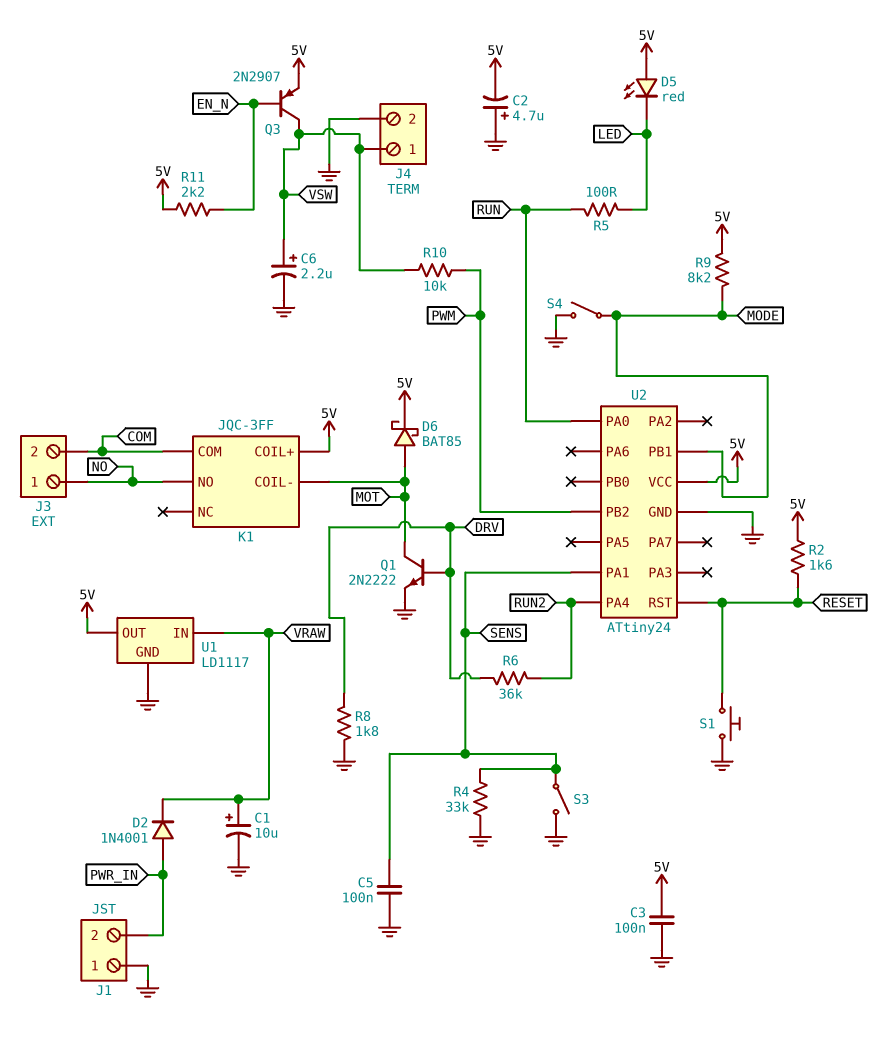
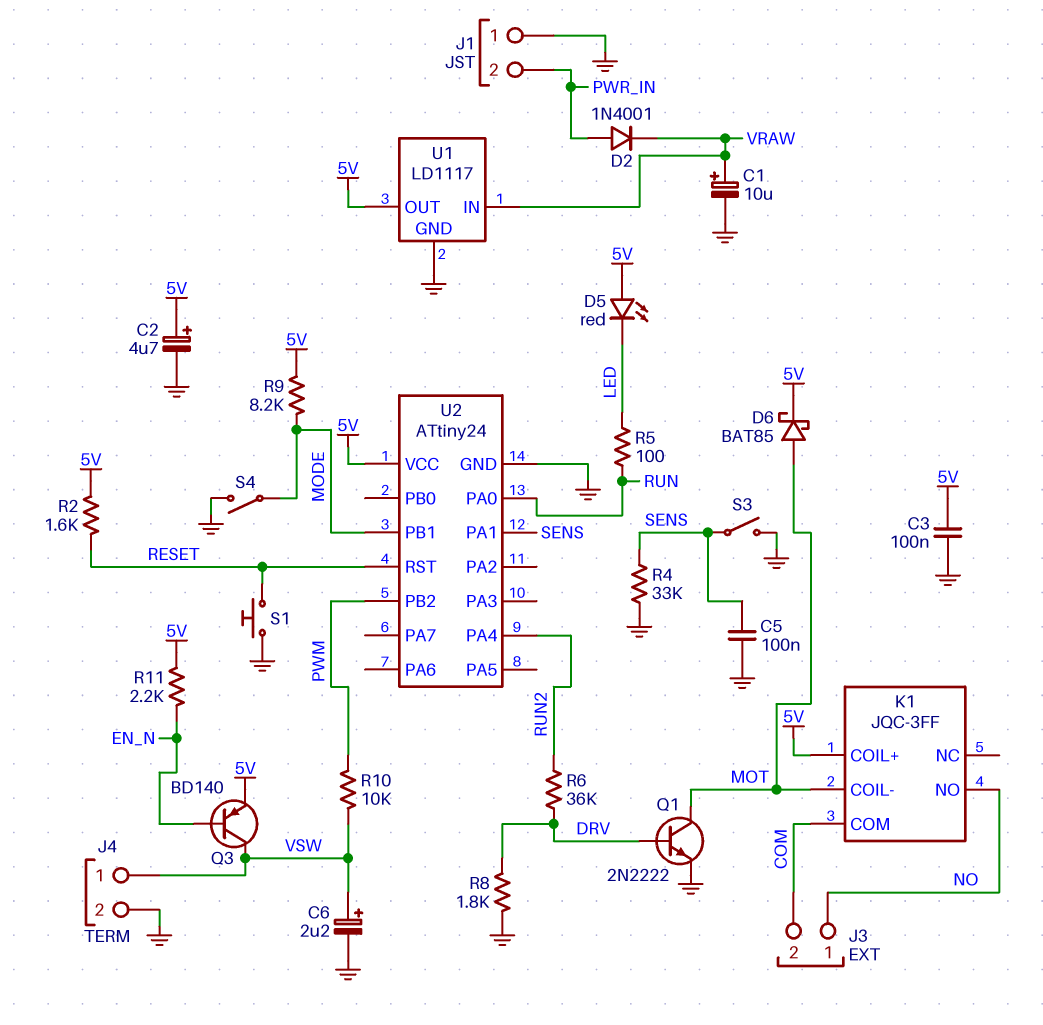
C2: 4.7uF (plus GND, minus 5V) -> 4.7uF (plus 5V, minus GND)
Q3: PNP 2N2907 (B EN_N, C VSW, E 5V) -> PNP BD140 (B EN_N, C VSW, E 5V)

